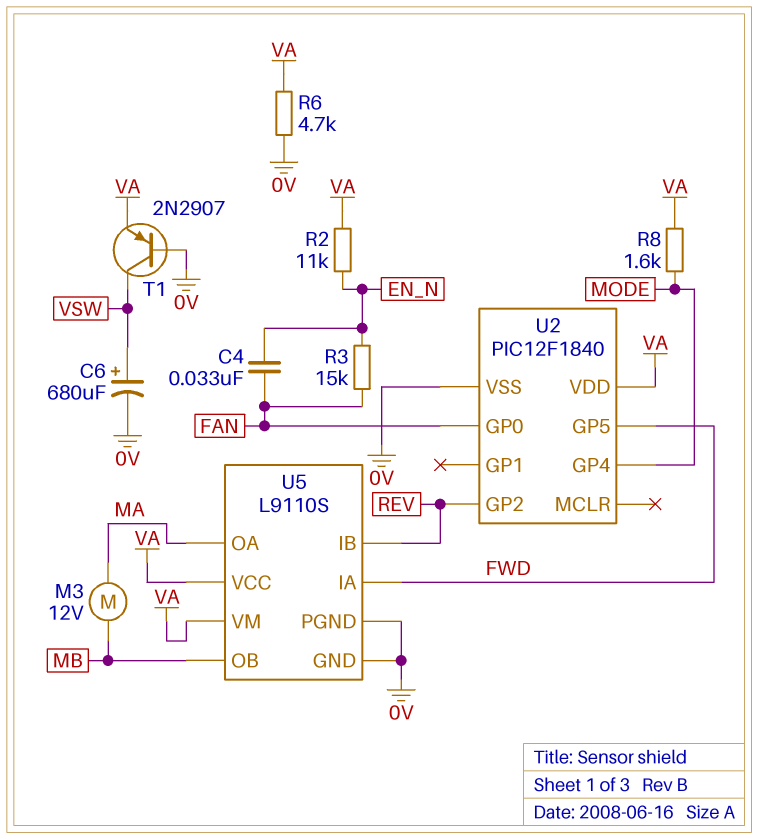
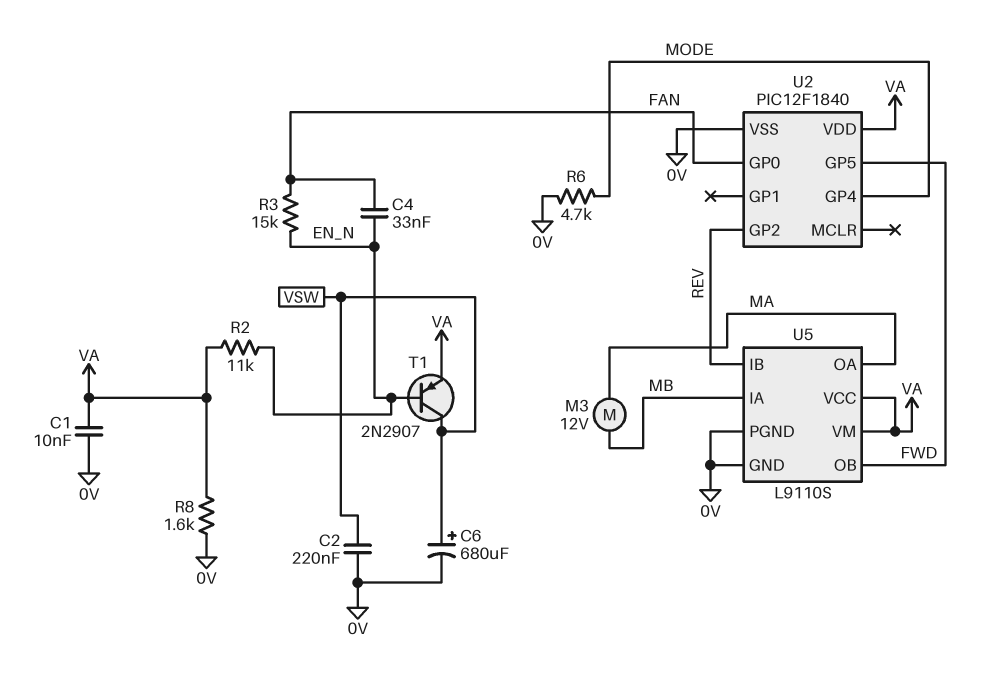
C1: none -> 10nF (0V, VA)
C2: none -> 220nF (0V, VSW)
R6: 4.7k (0V, VA) -> 4.7k (0V, MODE)
R8: 1.6k (MODE, VA) -> 1.6k (0V, VA)
T1: PNP 2N2907 (B 0V, C VSW, E VA) -> PNP 2N2907 (B EN_N, C VSW, E VA)
U5 pin IA: FWD -> MB
U5 pin OB: MB -> FWD

